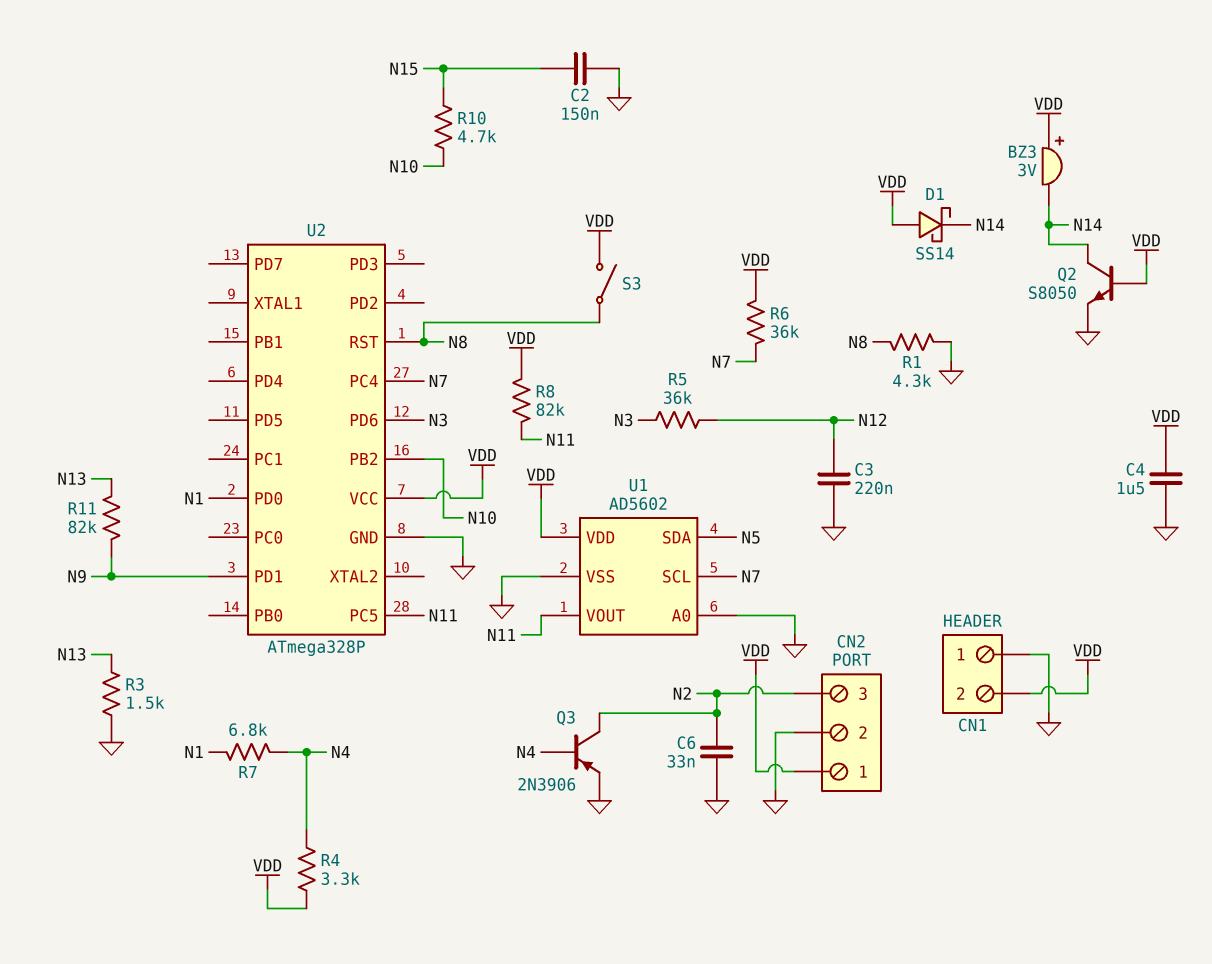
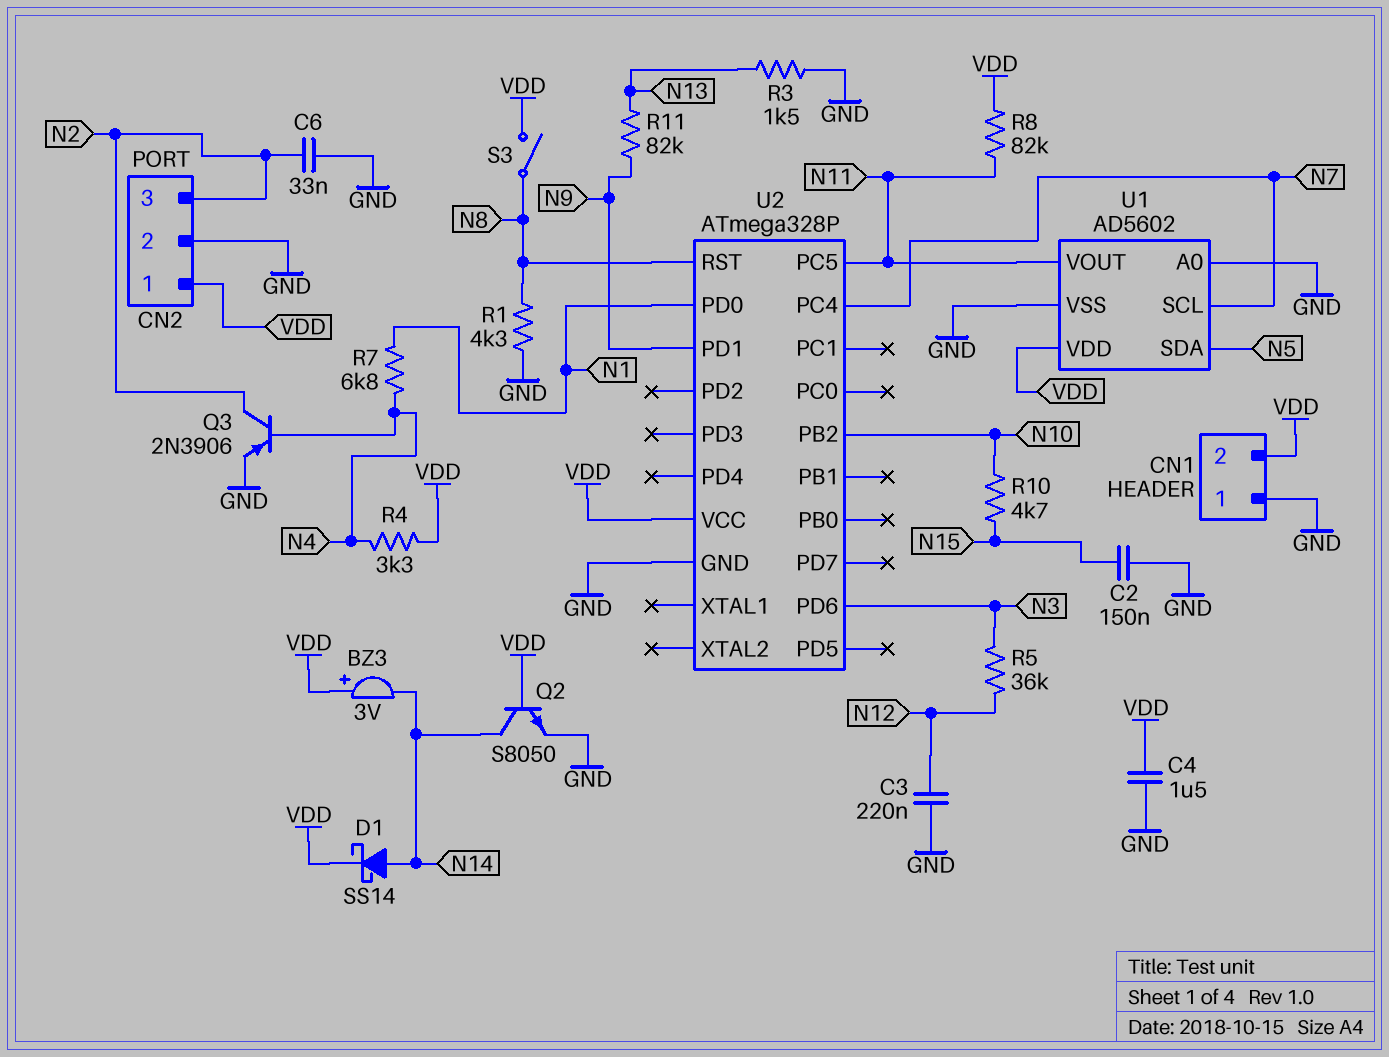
D1: schottky SS14 (A VDD, K N14) -> schottky SS14 (A N14, K VDD)
R6: 36k (N7, VDD) -> none

